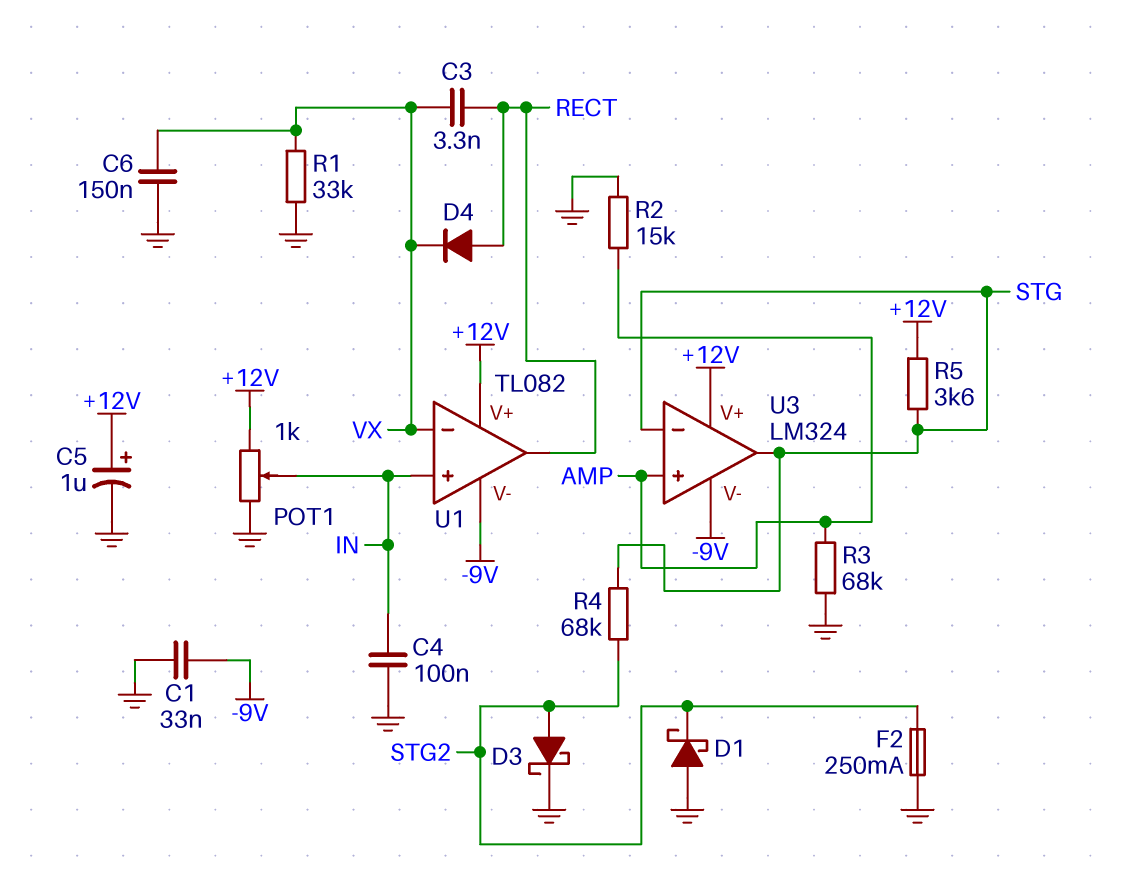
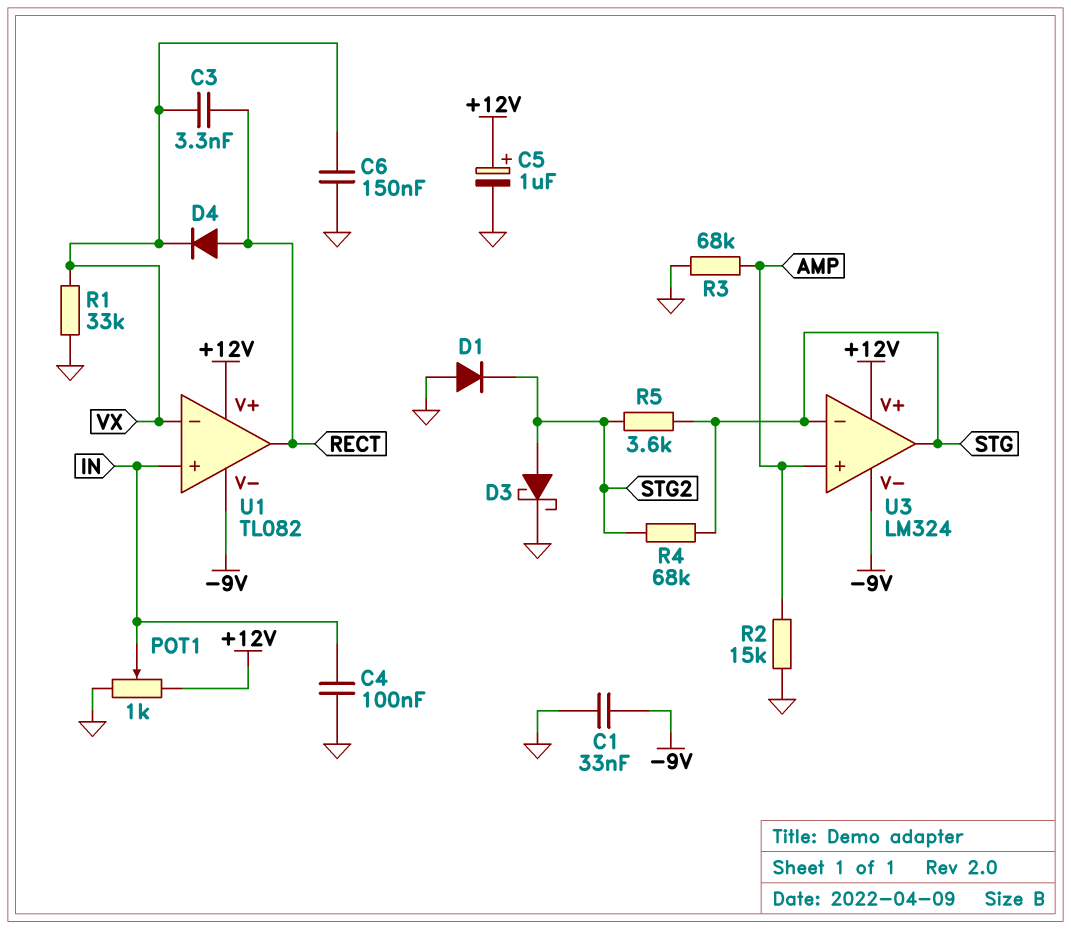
D1: schottky (A GND, K STG2) -> diode (A GND, K STG2)
F2: 250mA (GND, STG2) -> none
R5: 3.6k (+12V, STG) -> 3.6k (STG, STG2)

